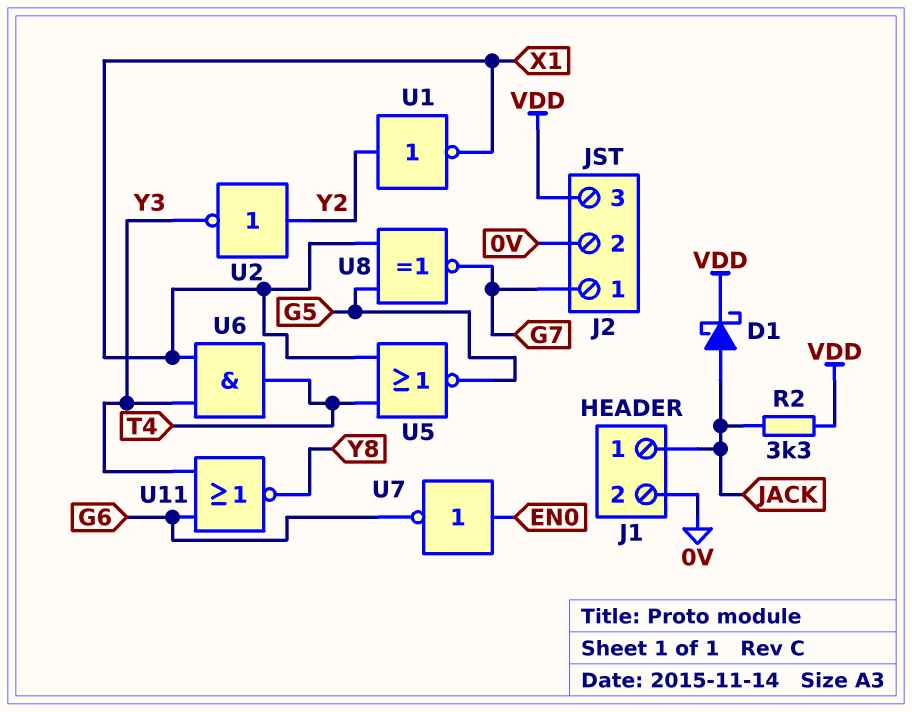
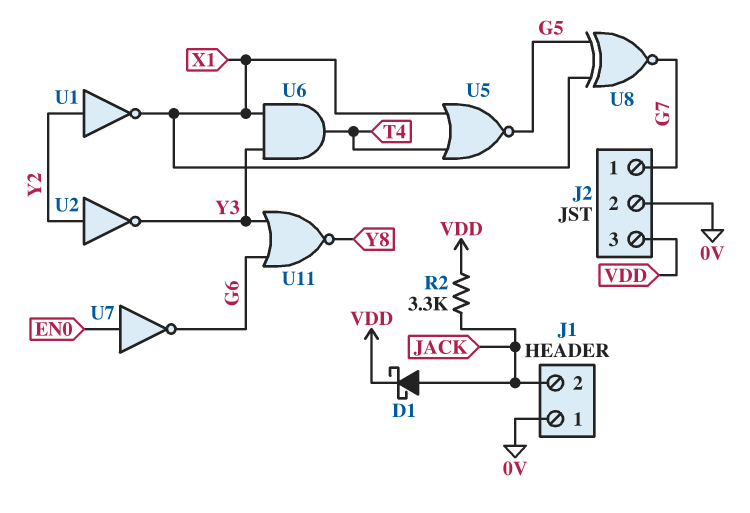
J1 pin 1: JACK -> 0V
J1 pin 2: 0V -> JACK

